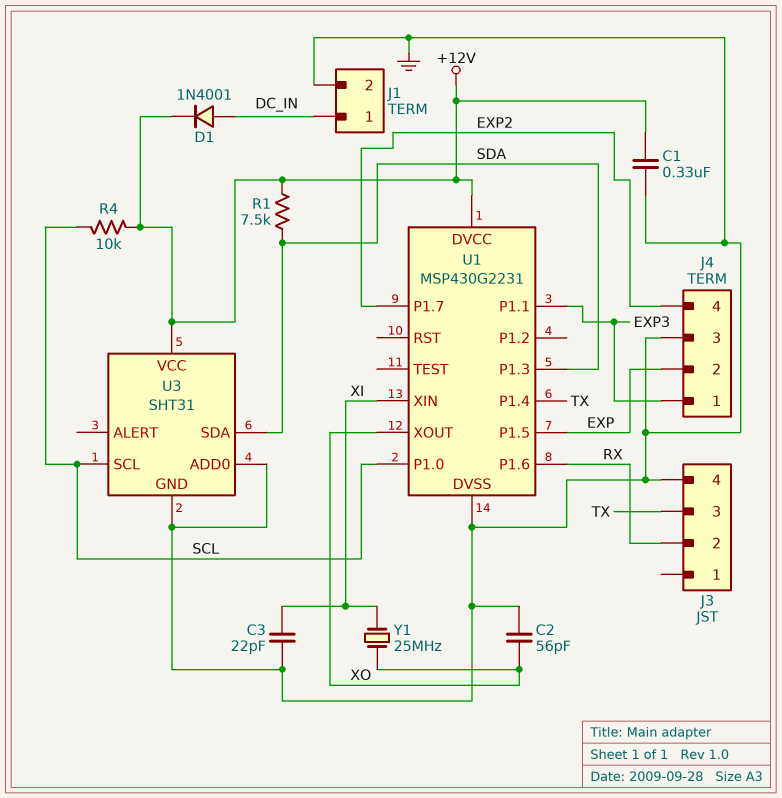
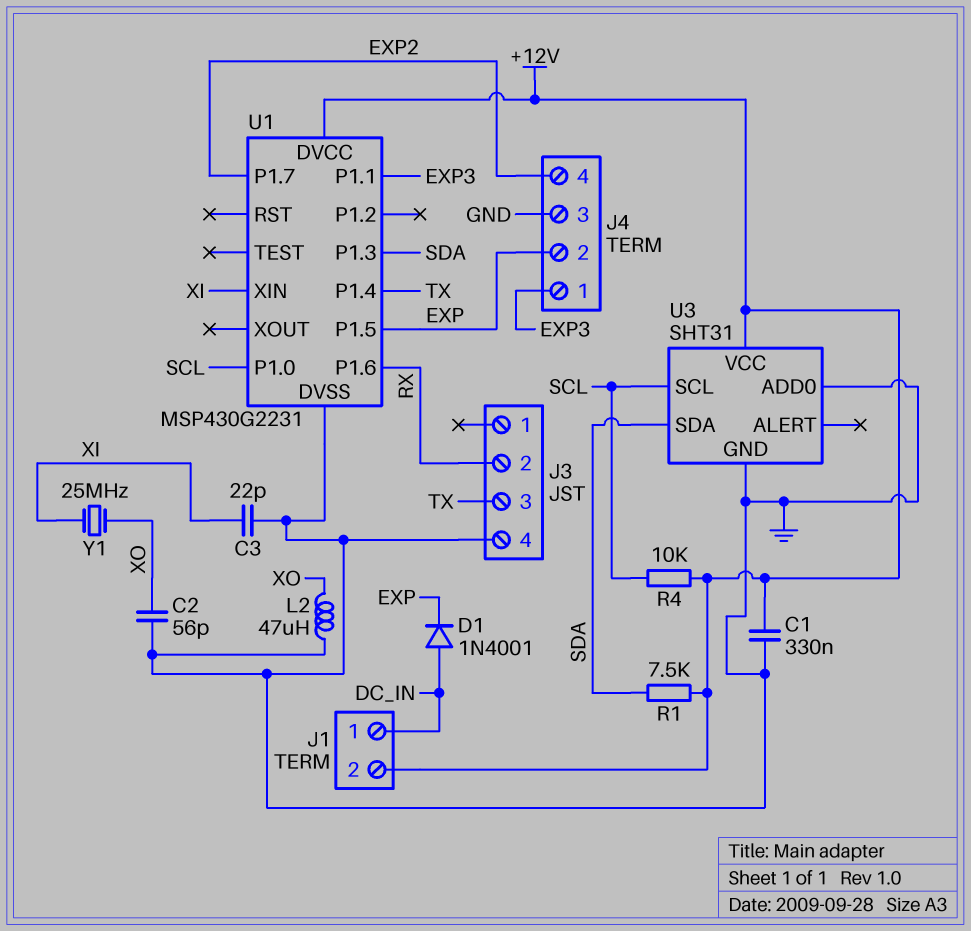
D1: diode 1N4001 (A DC_IN, K +12V) -> diode 1N4001 (A DC_IN, K EXP)
J1 pin 2: GND -> +12V
L2: none -> 47uH (GND, XO)
U1 pin XOUT: XO -> none

